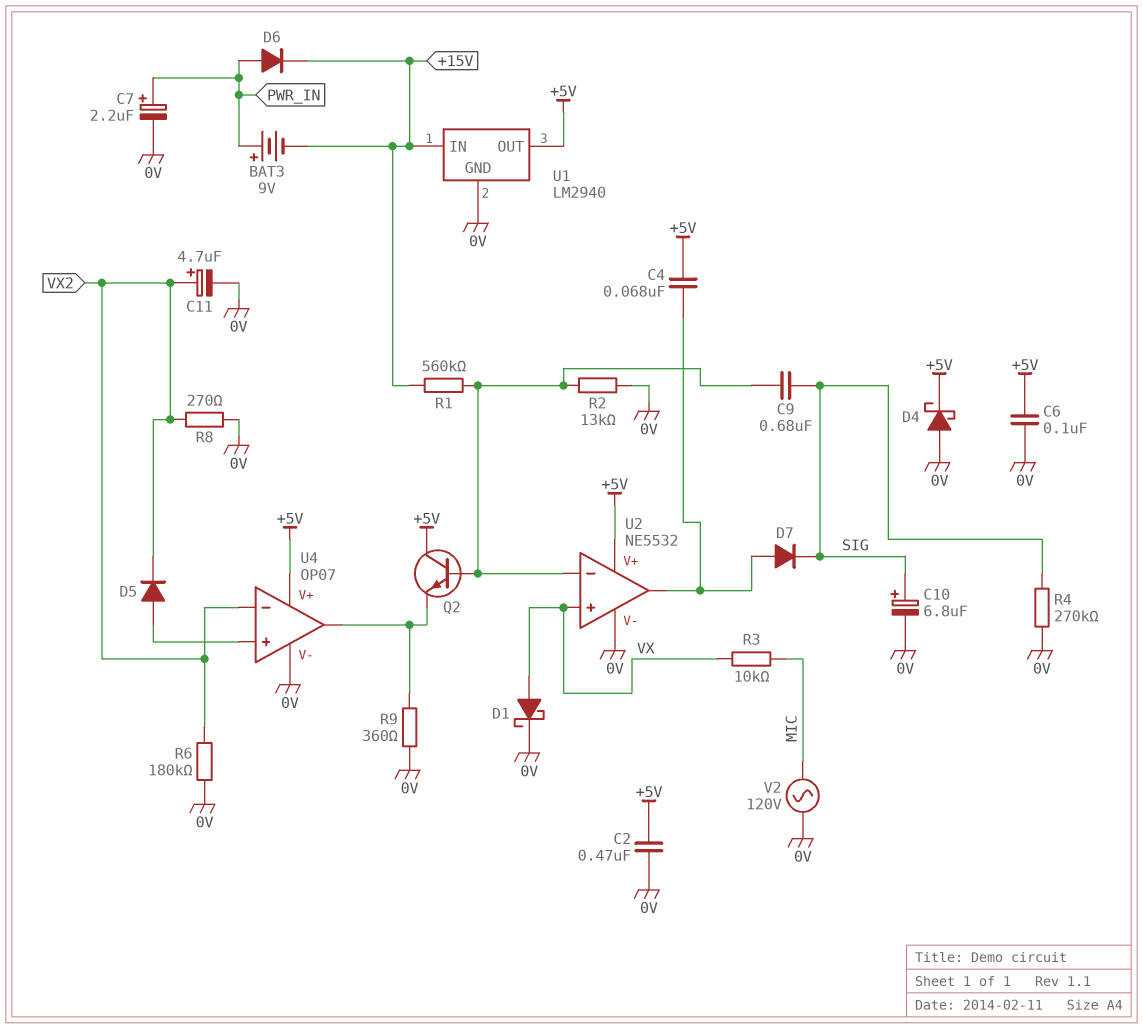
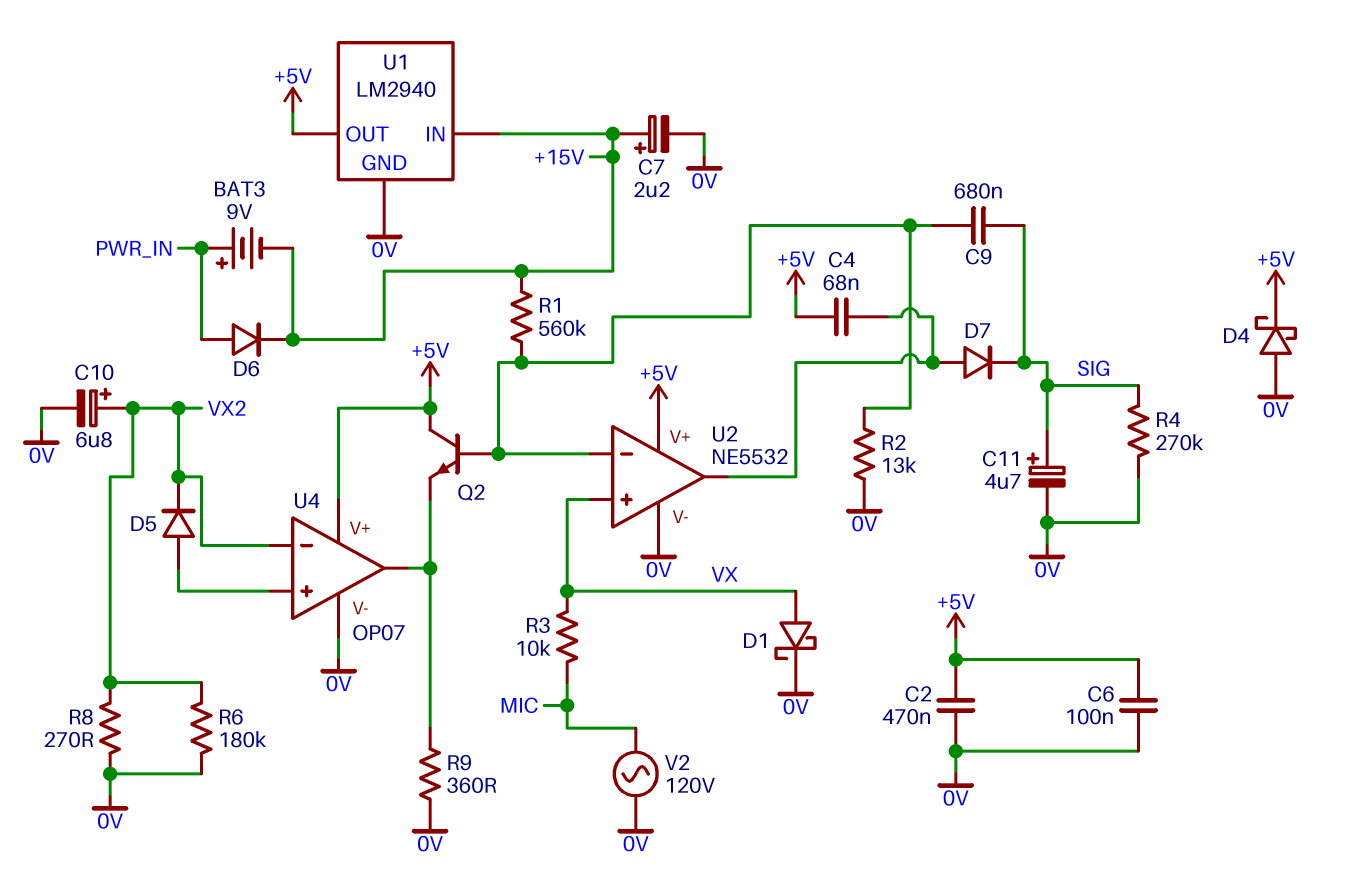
C7: 2.2uF (plus PWR_IN, minus 0V) -> 2.2uF (plus +15V, minus 0V)
C10: 6.8uF (plus SIG, minus 0V) -> 6.8uF (plus VX2, minus 0V)
C11: 4.7uF (plus VX2, minus 0V) -> 4.7uF (plus SIG, minus 0V)

